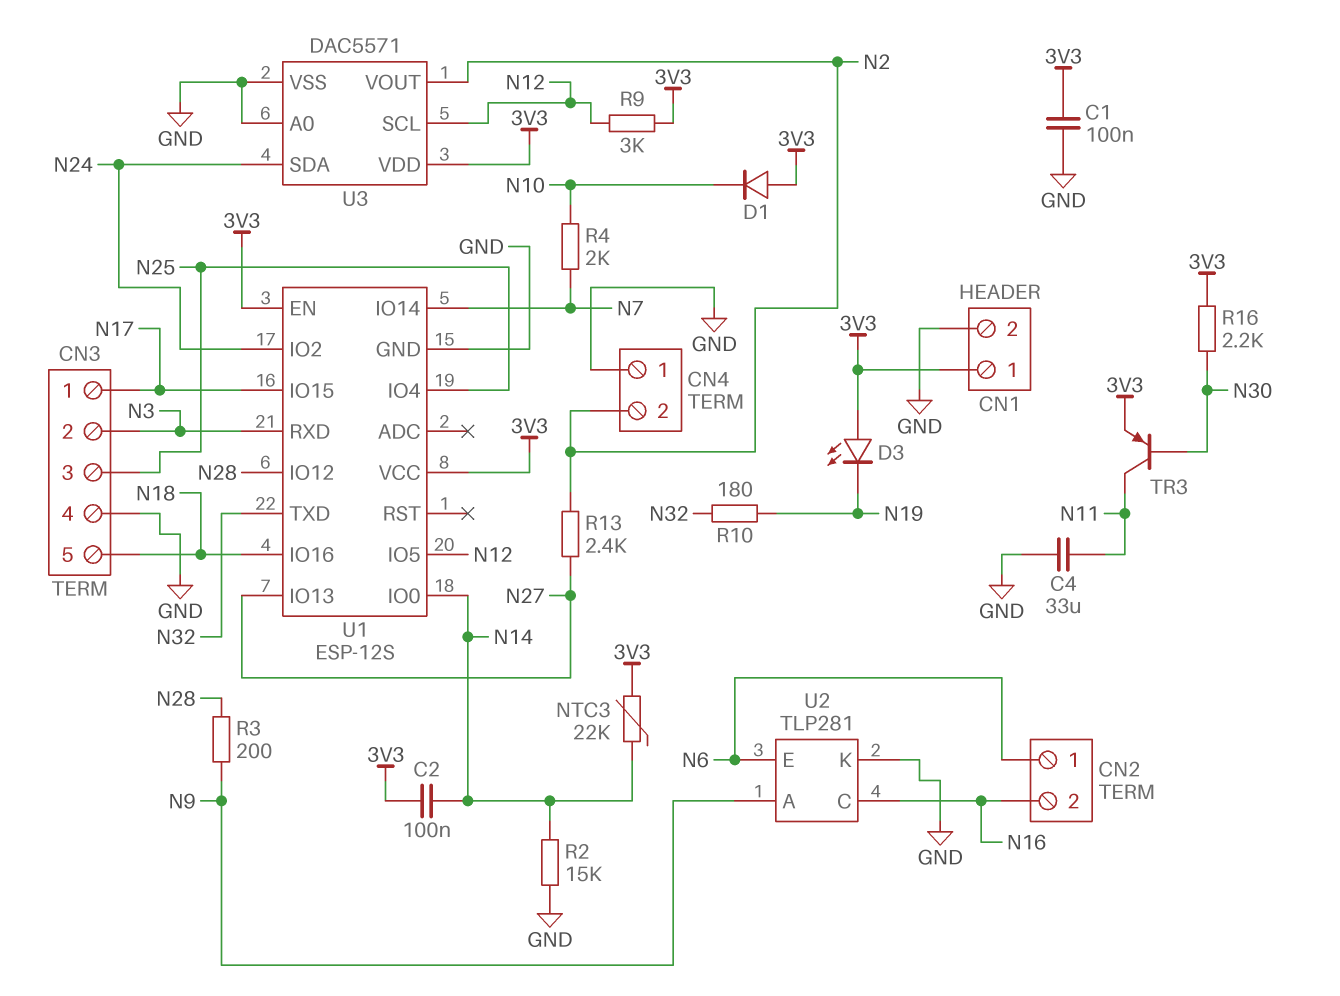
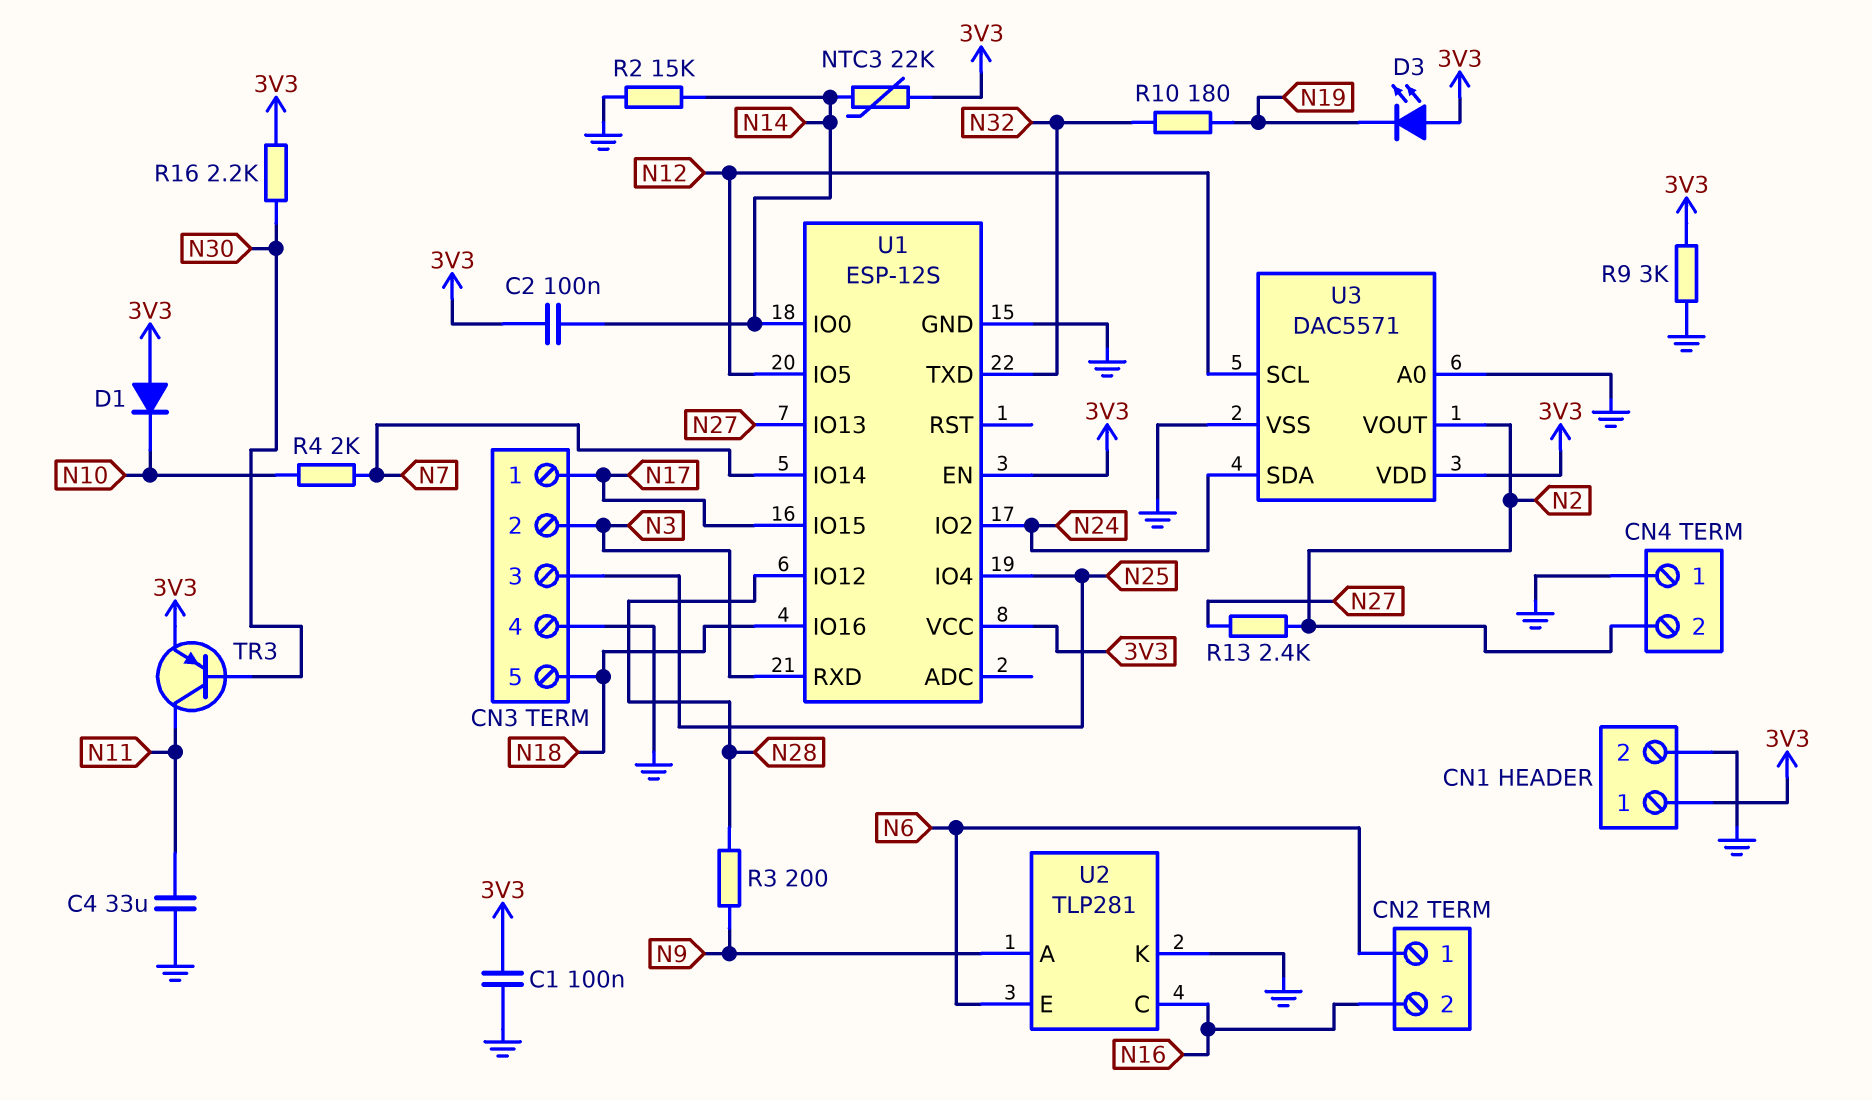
R9: 3k (3V3, N12) -> 3k (3V3, GND)

